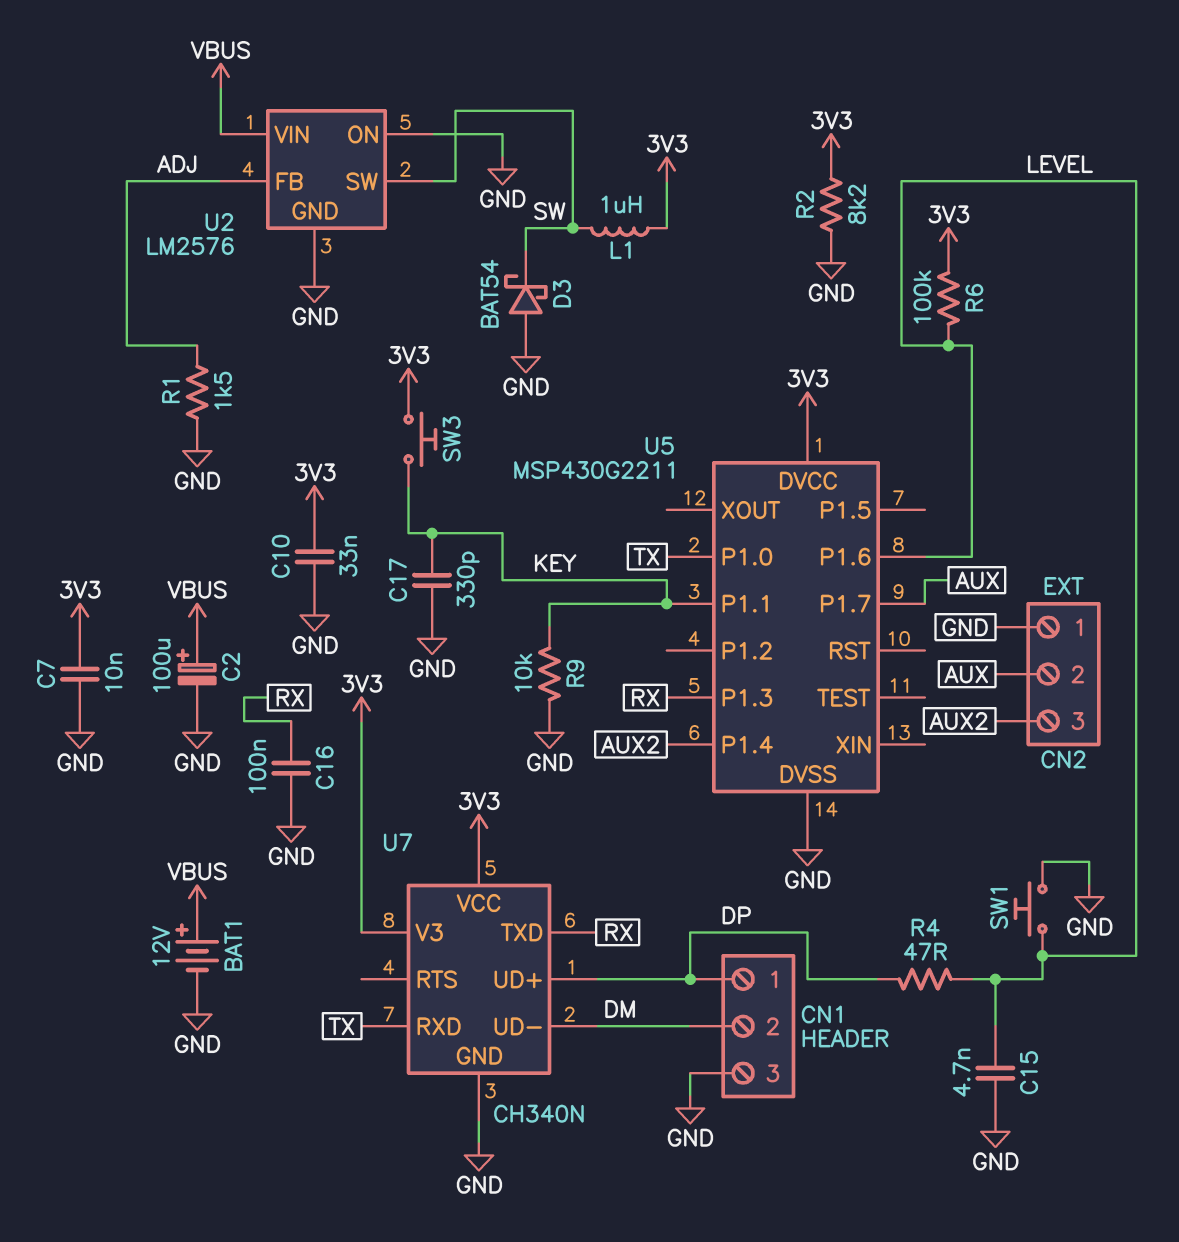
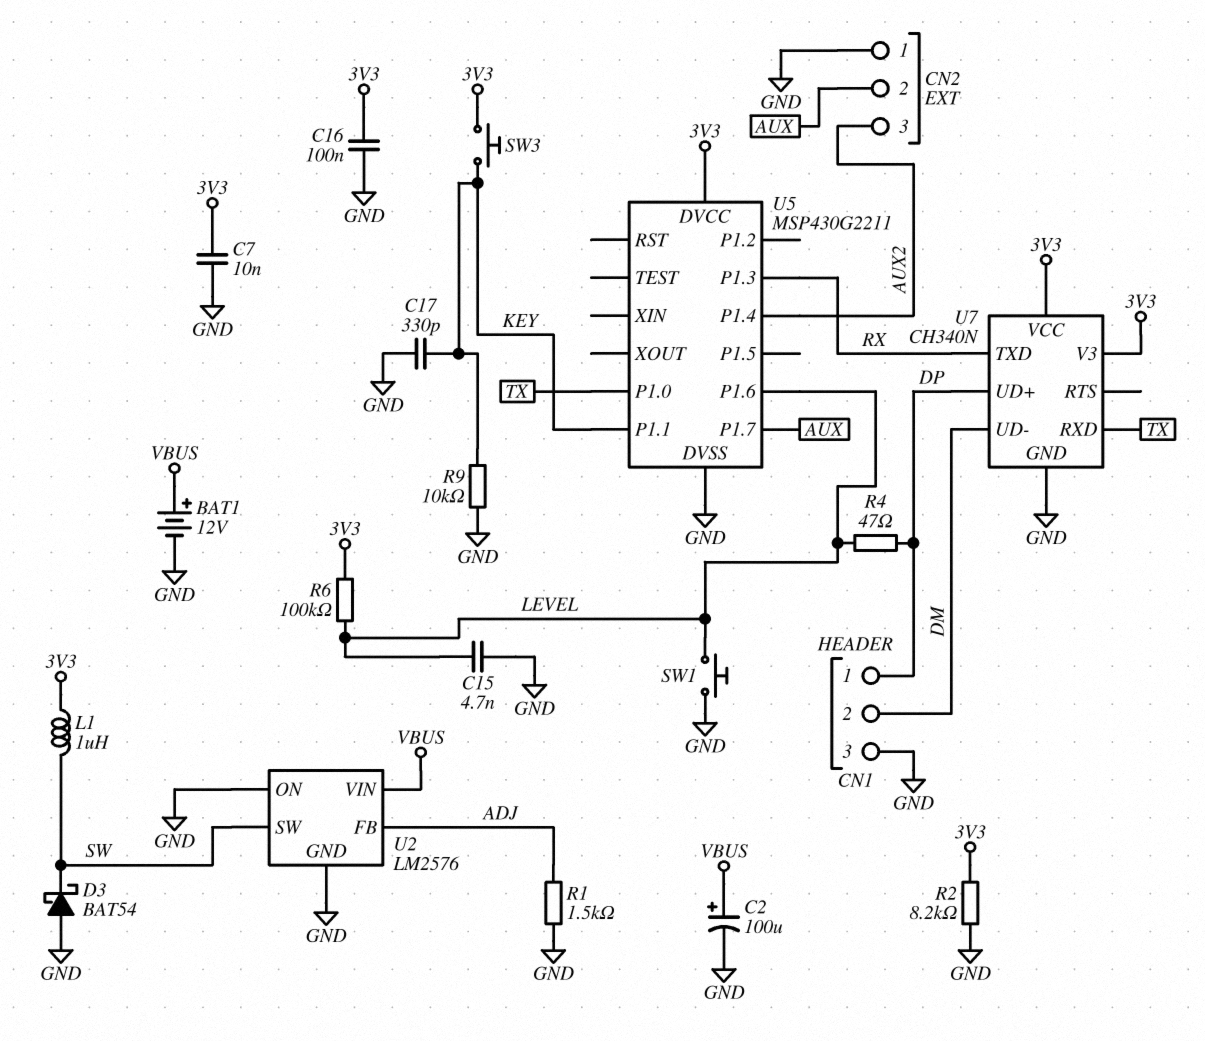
C10: 33nF (3V3, GND) -> none
C16: 100nF (GND, RX) -> 100nF (3V3, GND)

